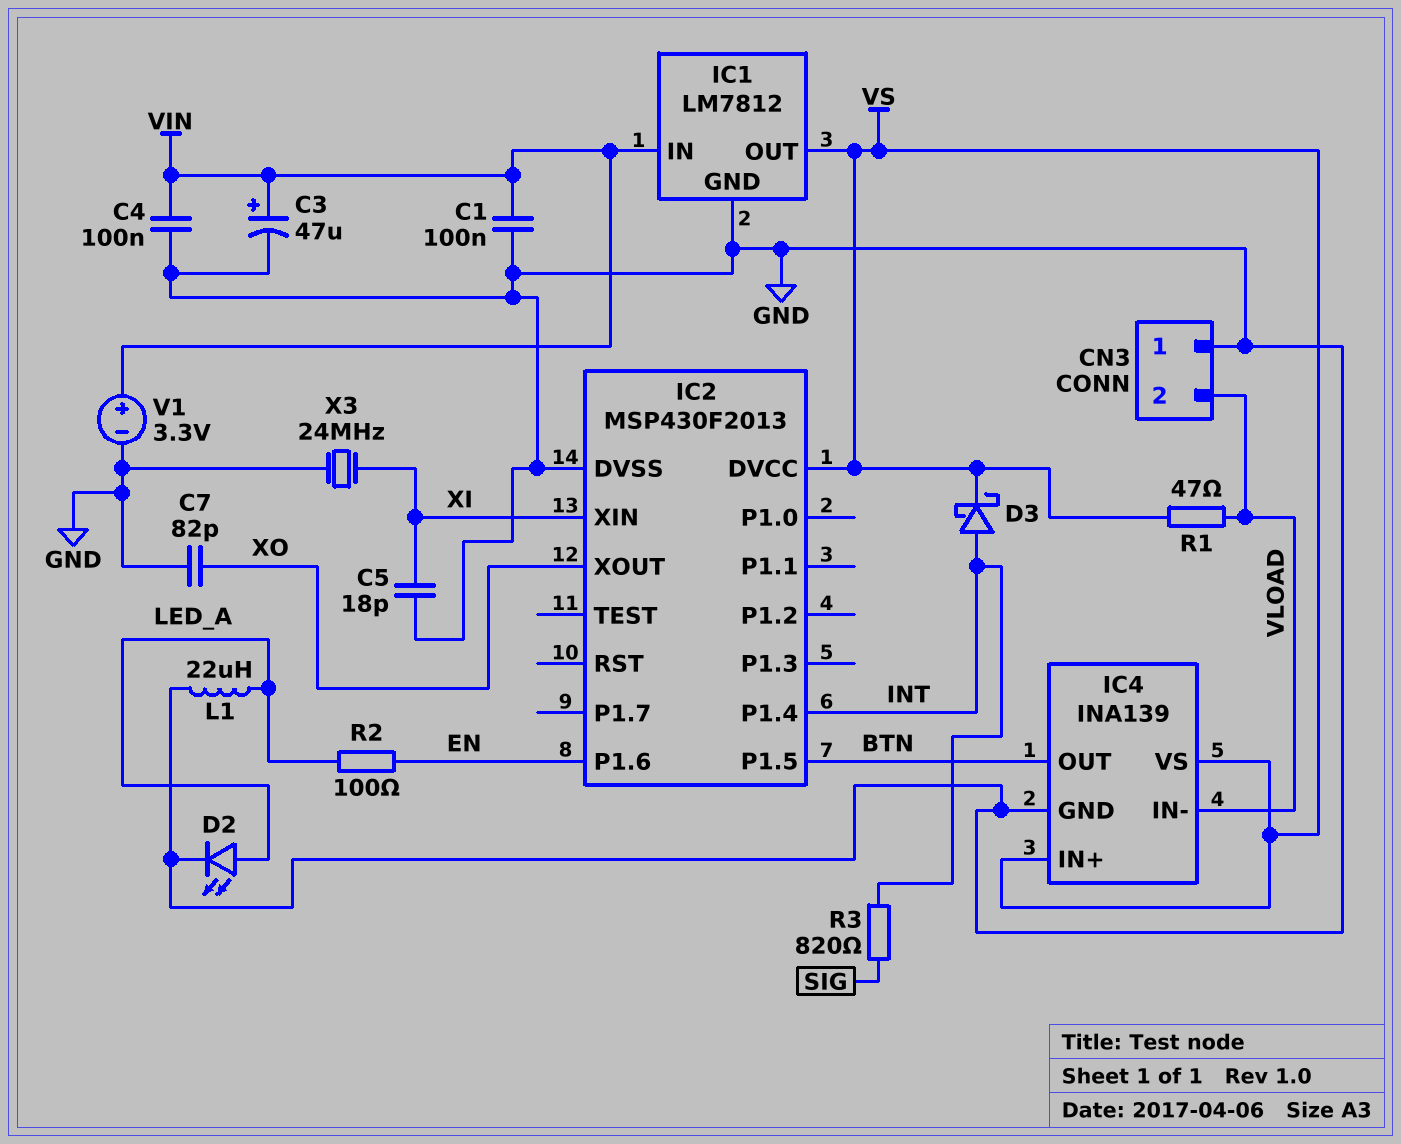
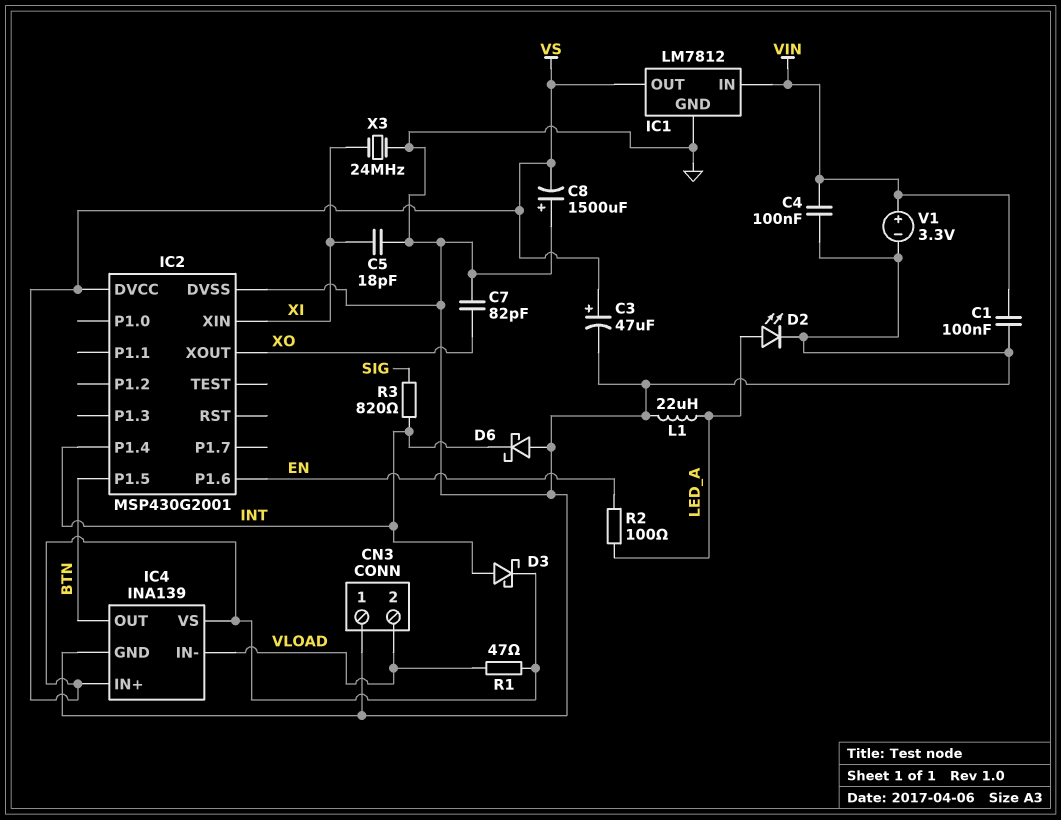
C3: 47uF (plus VIN, minus GND) -> 47uF (plus VS, minus GND)
C8: none -> 1500uF (plus GND, minus VS)
D6: none -> schottky (A GND, K INT)
IC2: MSP430F2013 -> MSP430G2001

